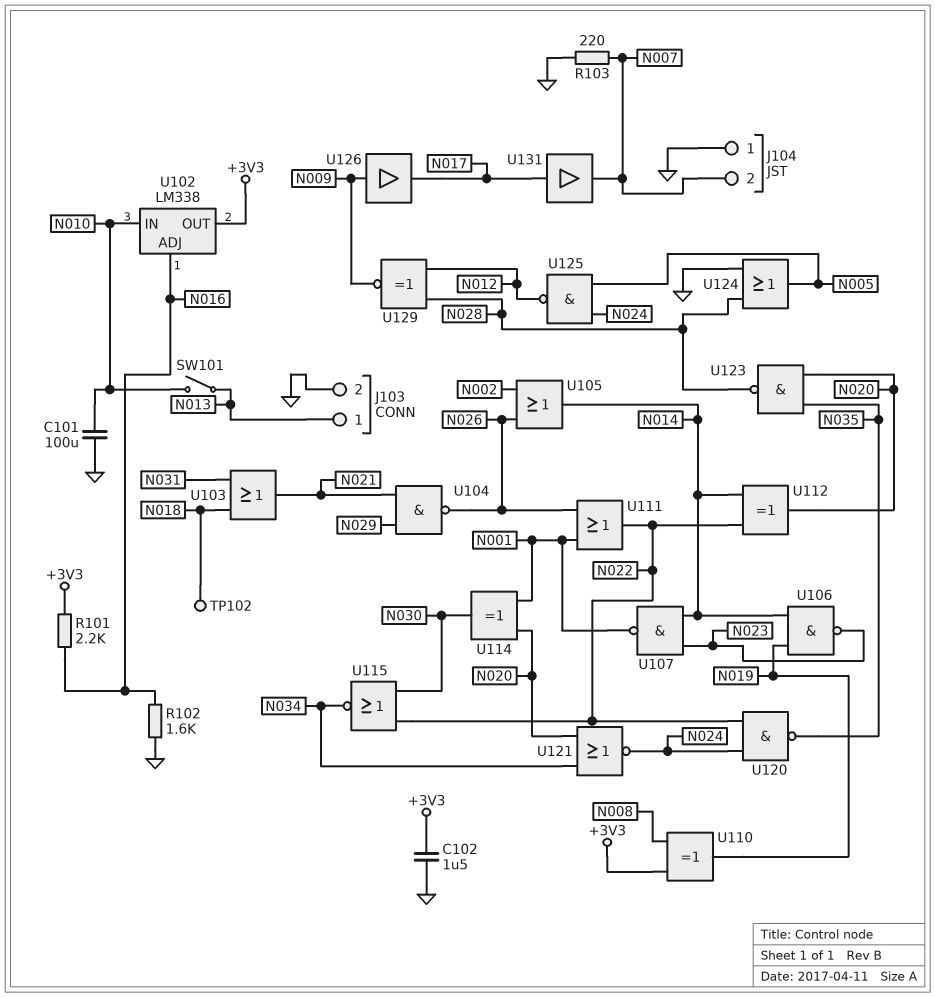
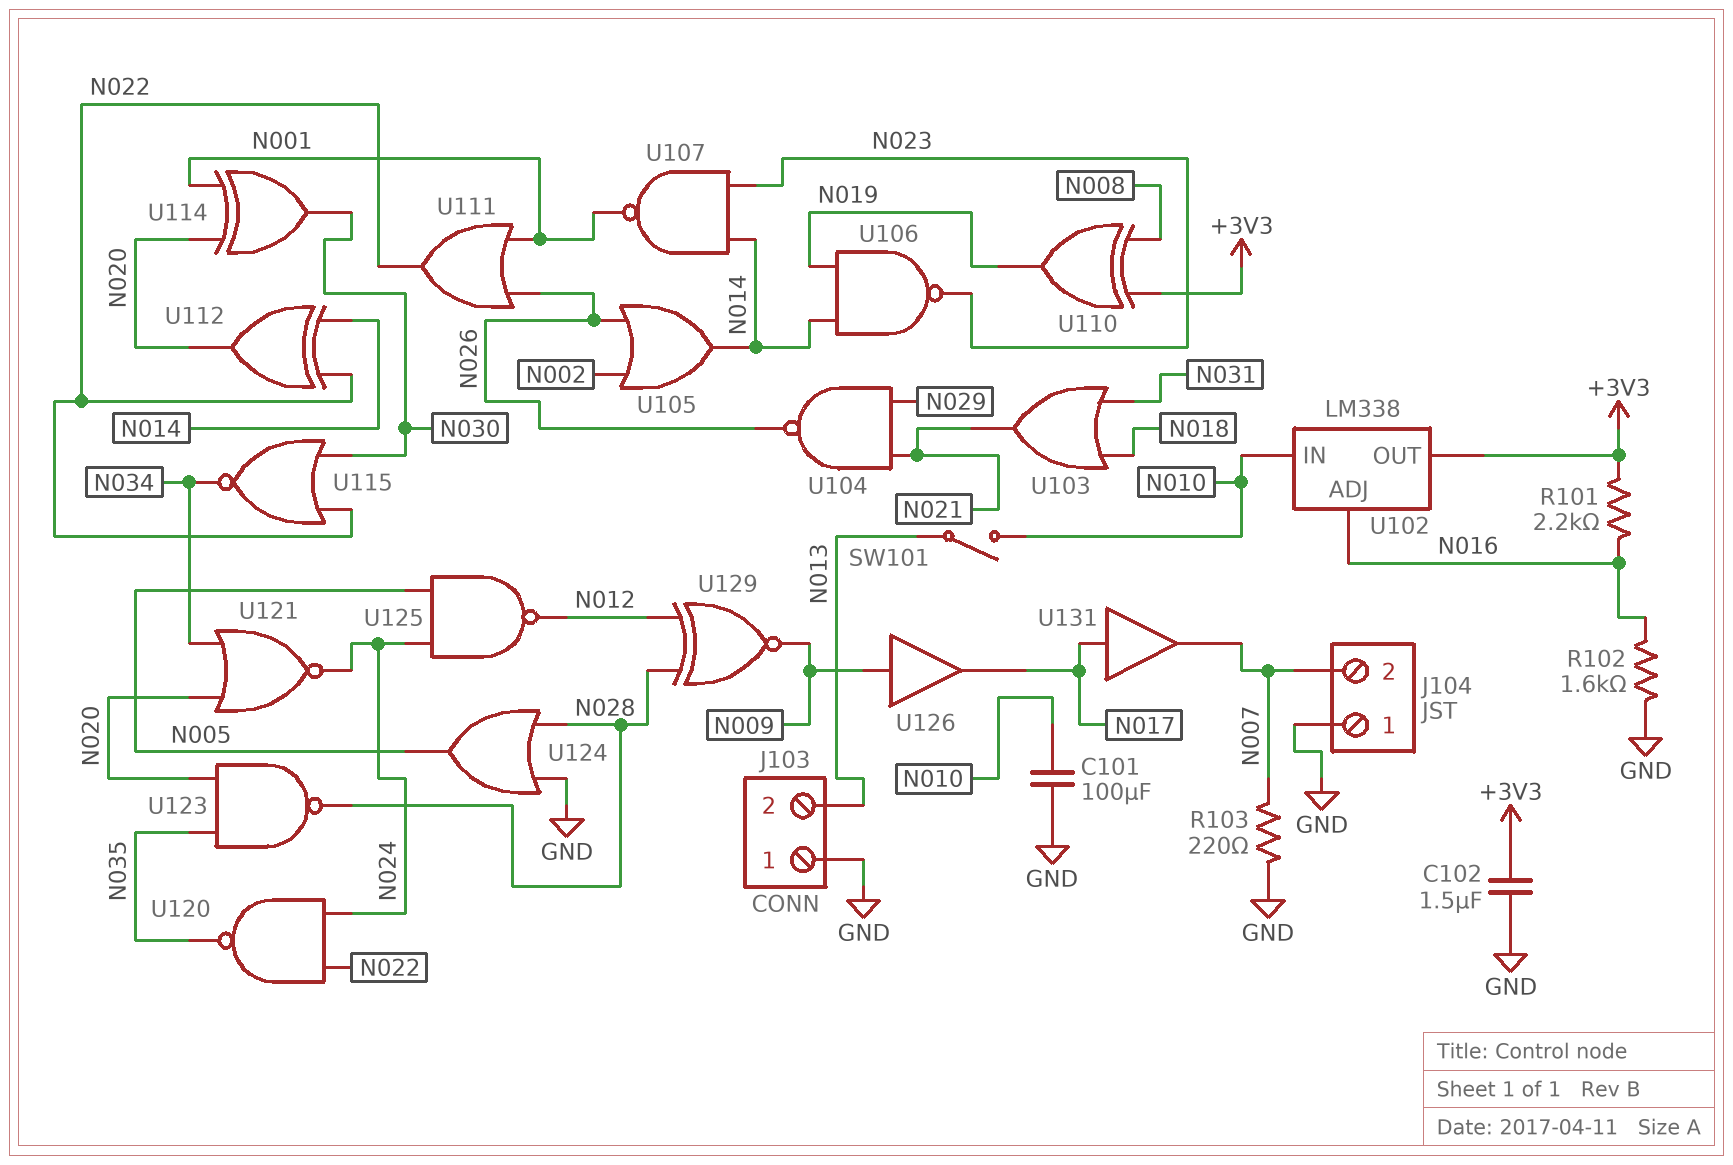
J103 pin 1: N013 -> GND
J103 pin 2: GND -> N013
TP102: test point (N018) -> none

